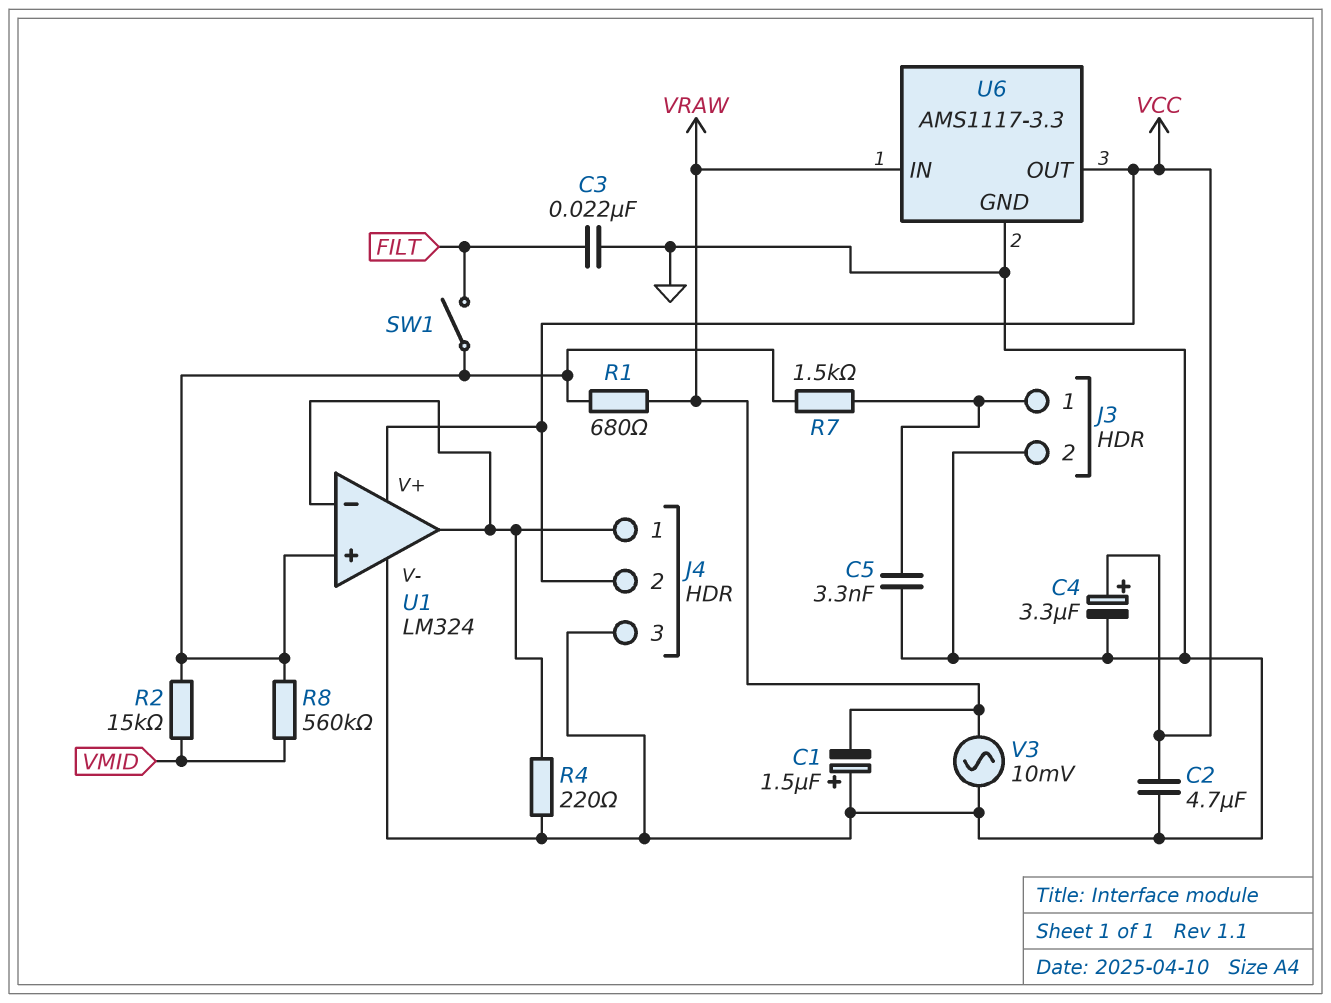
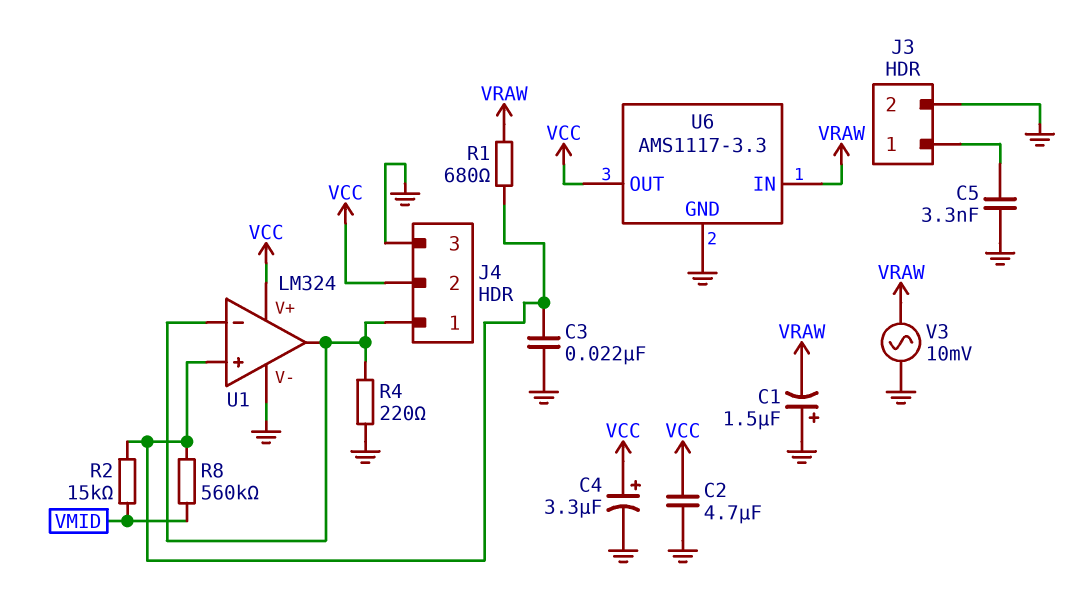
C3: 22nF (FILT, GND) -> 22nF (GND, U1/in+)
R7: 1.5k (J3/1, U1/in+) -> none
SW1: switch (FILT, U1/in+) -> none

